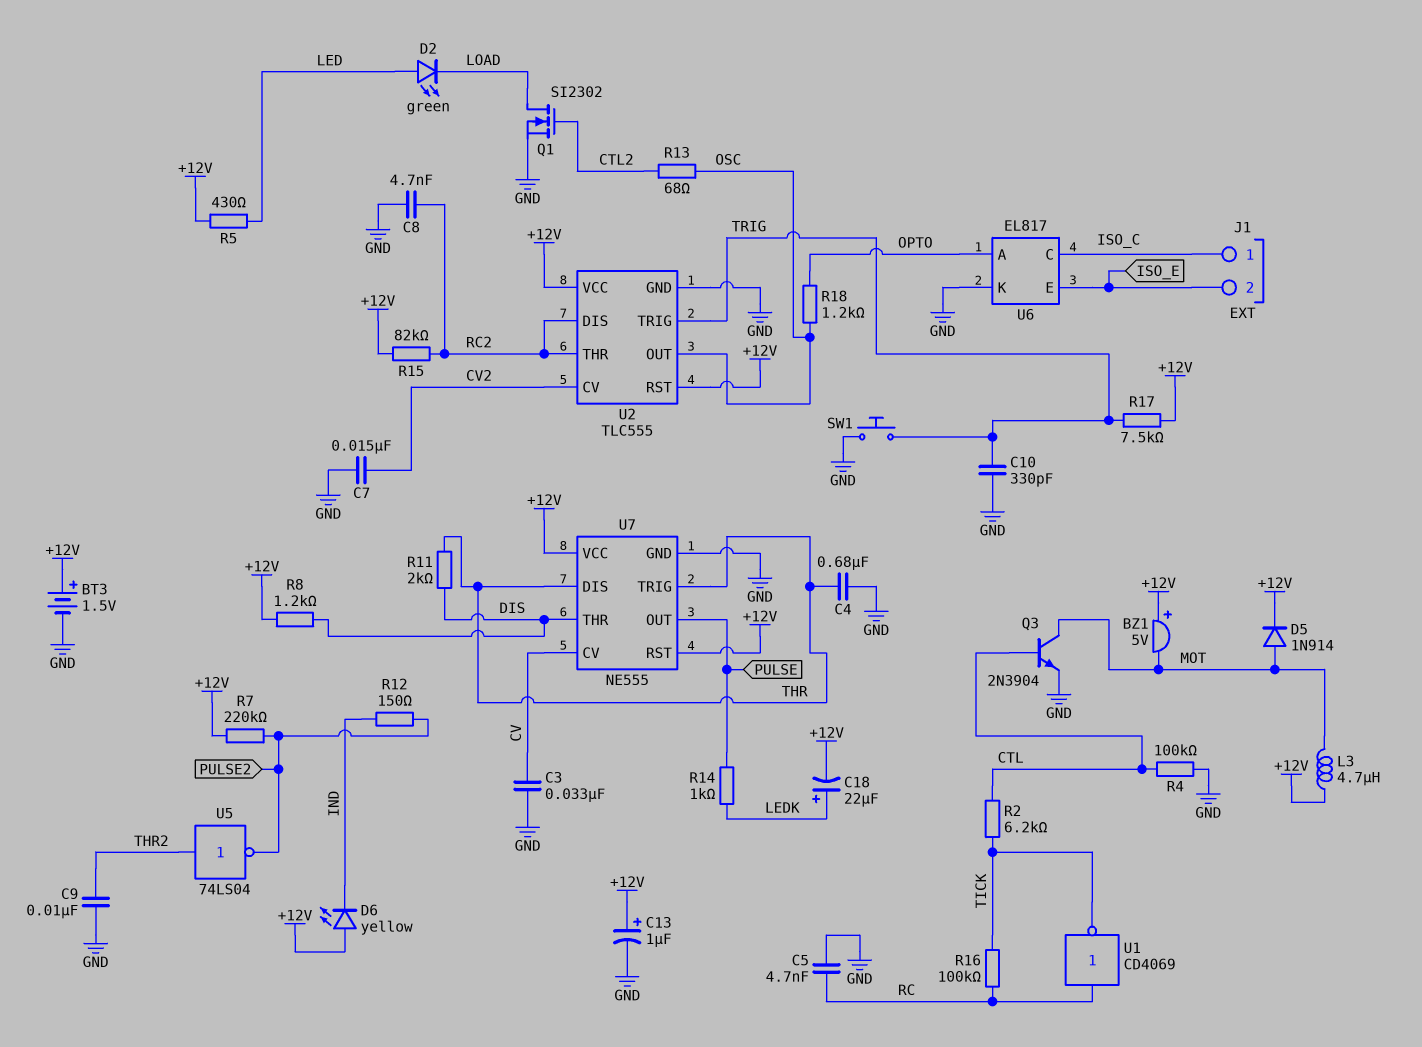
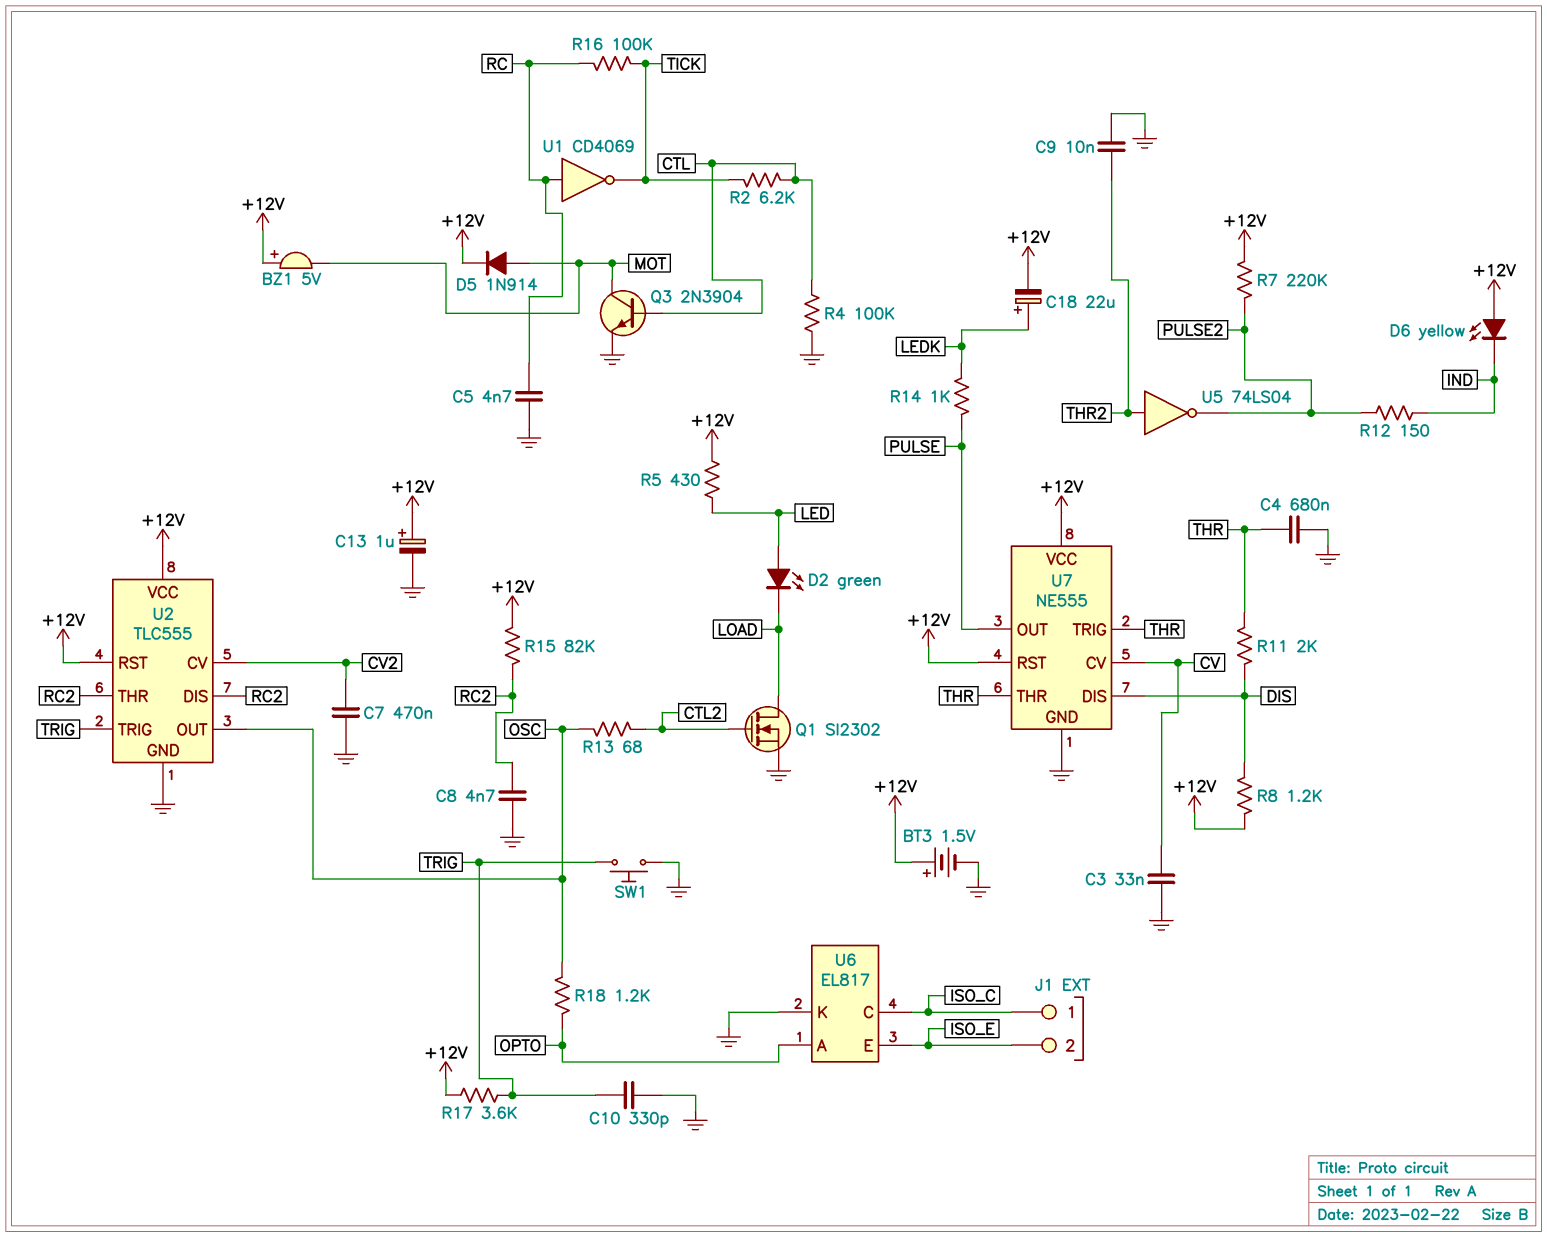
C7: 15nF (CV2, GND) -> 470nF (CV2, GND)
L3: 4.7uH (+12V, MOT) -> none
R17: 7.5k (+12V, TRIG) -> 3.6k (+12V, TRIG)
U7 pin DIS: THR -> DIS
U7 pin THR: DIS -> THR

